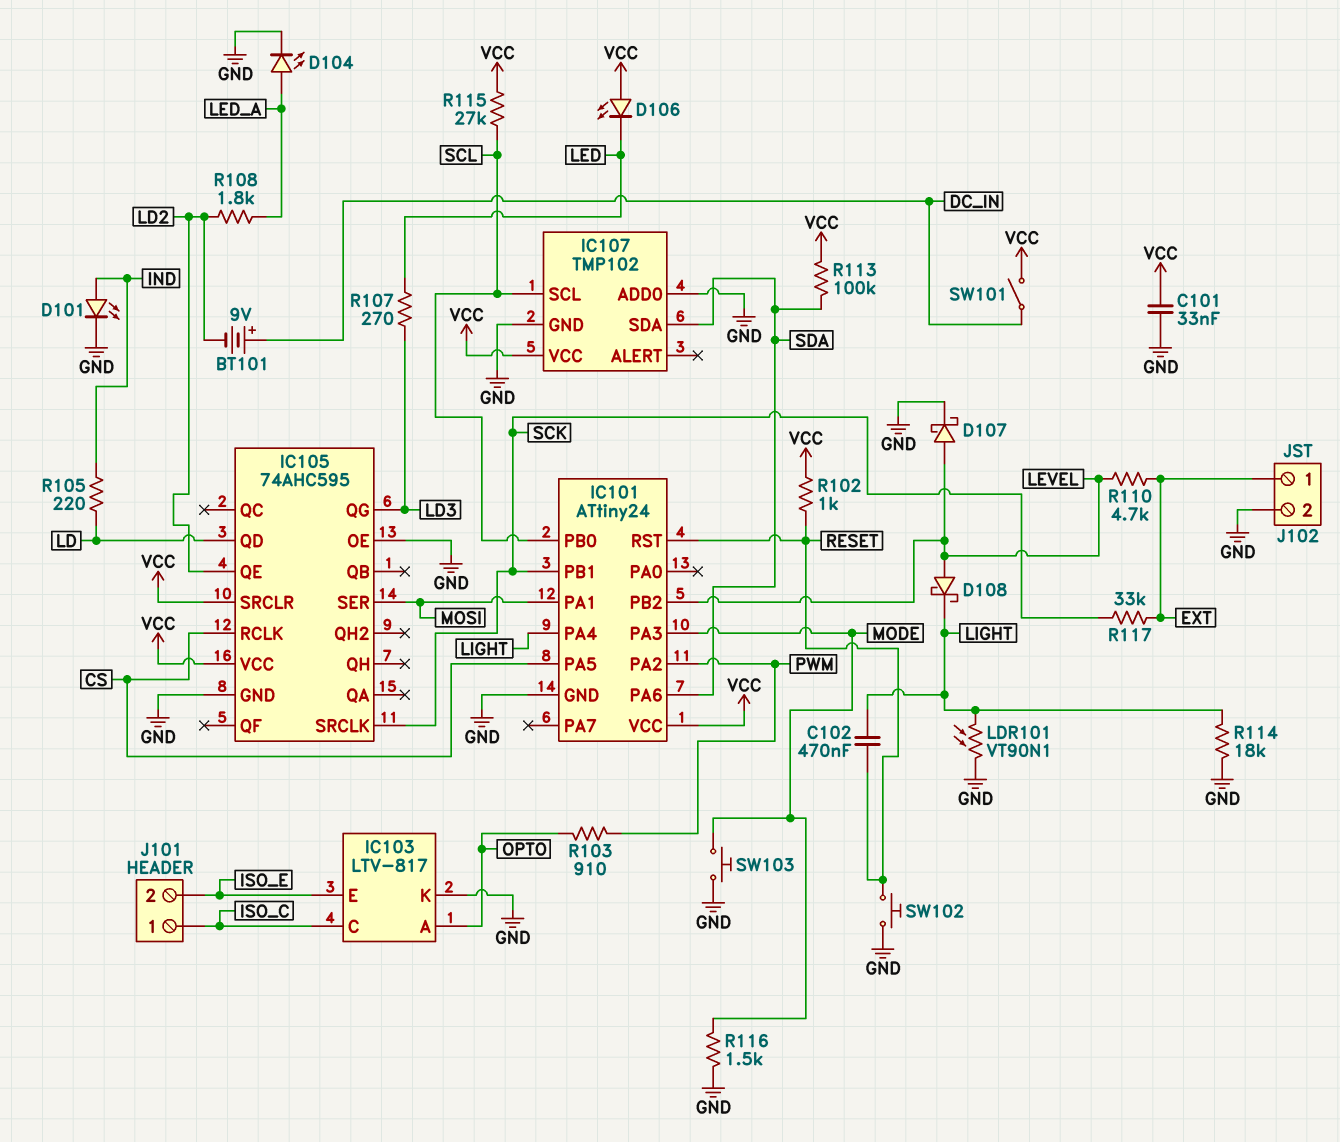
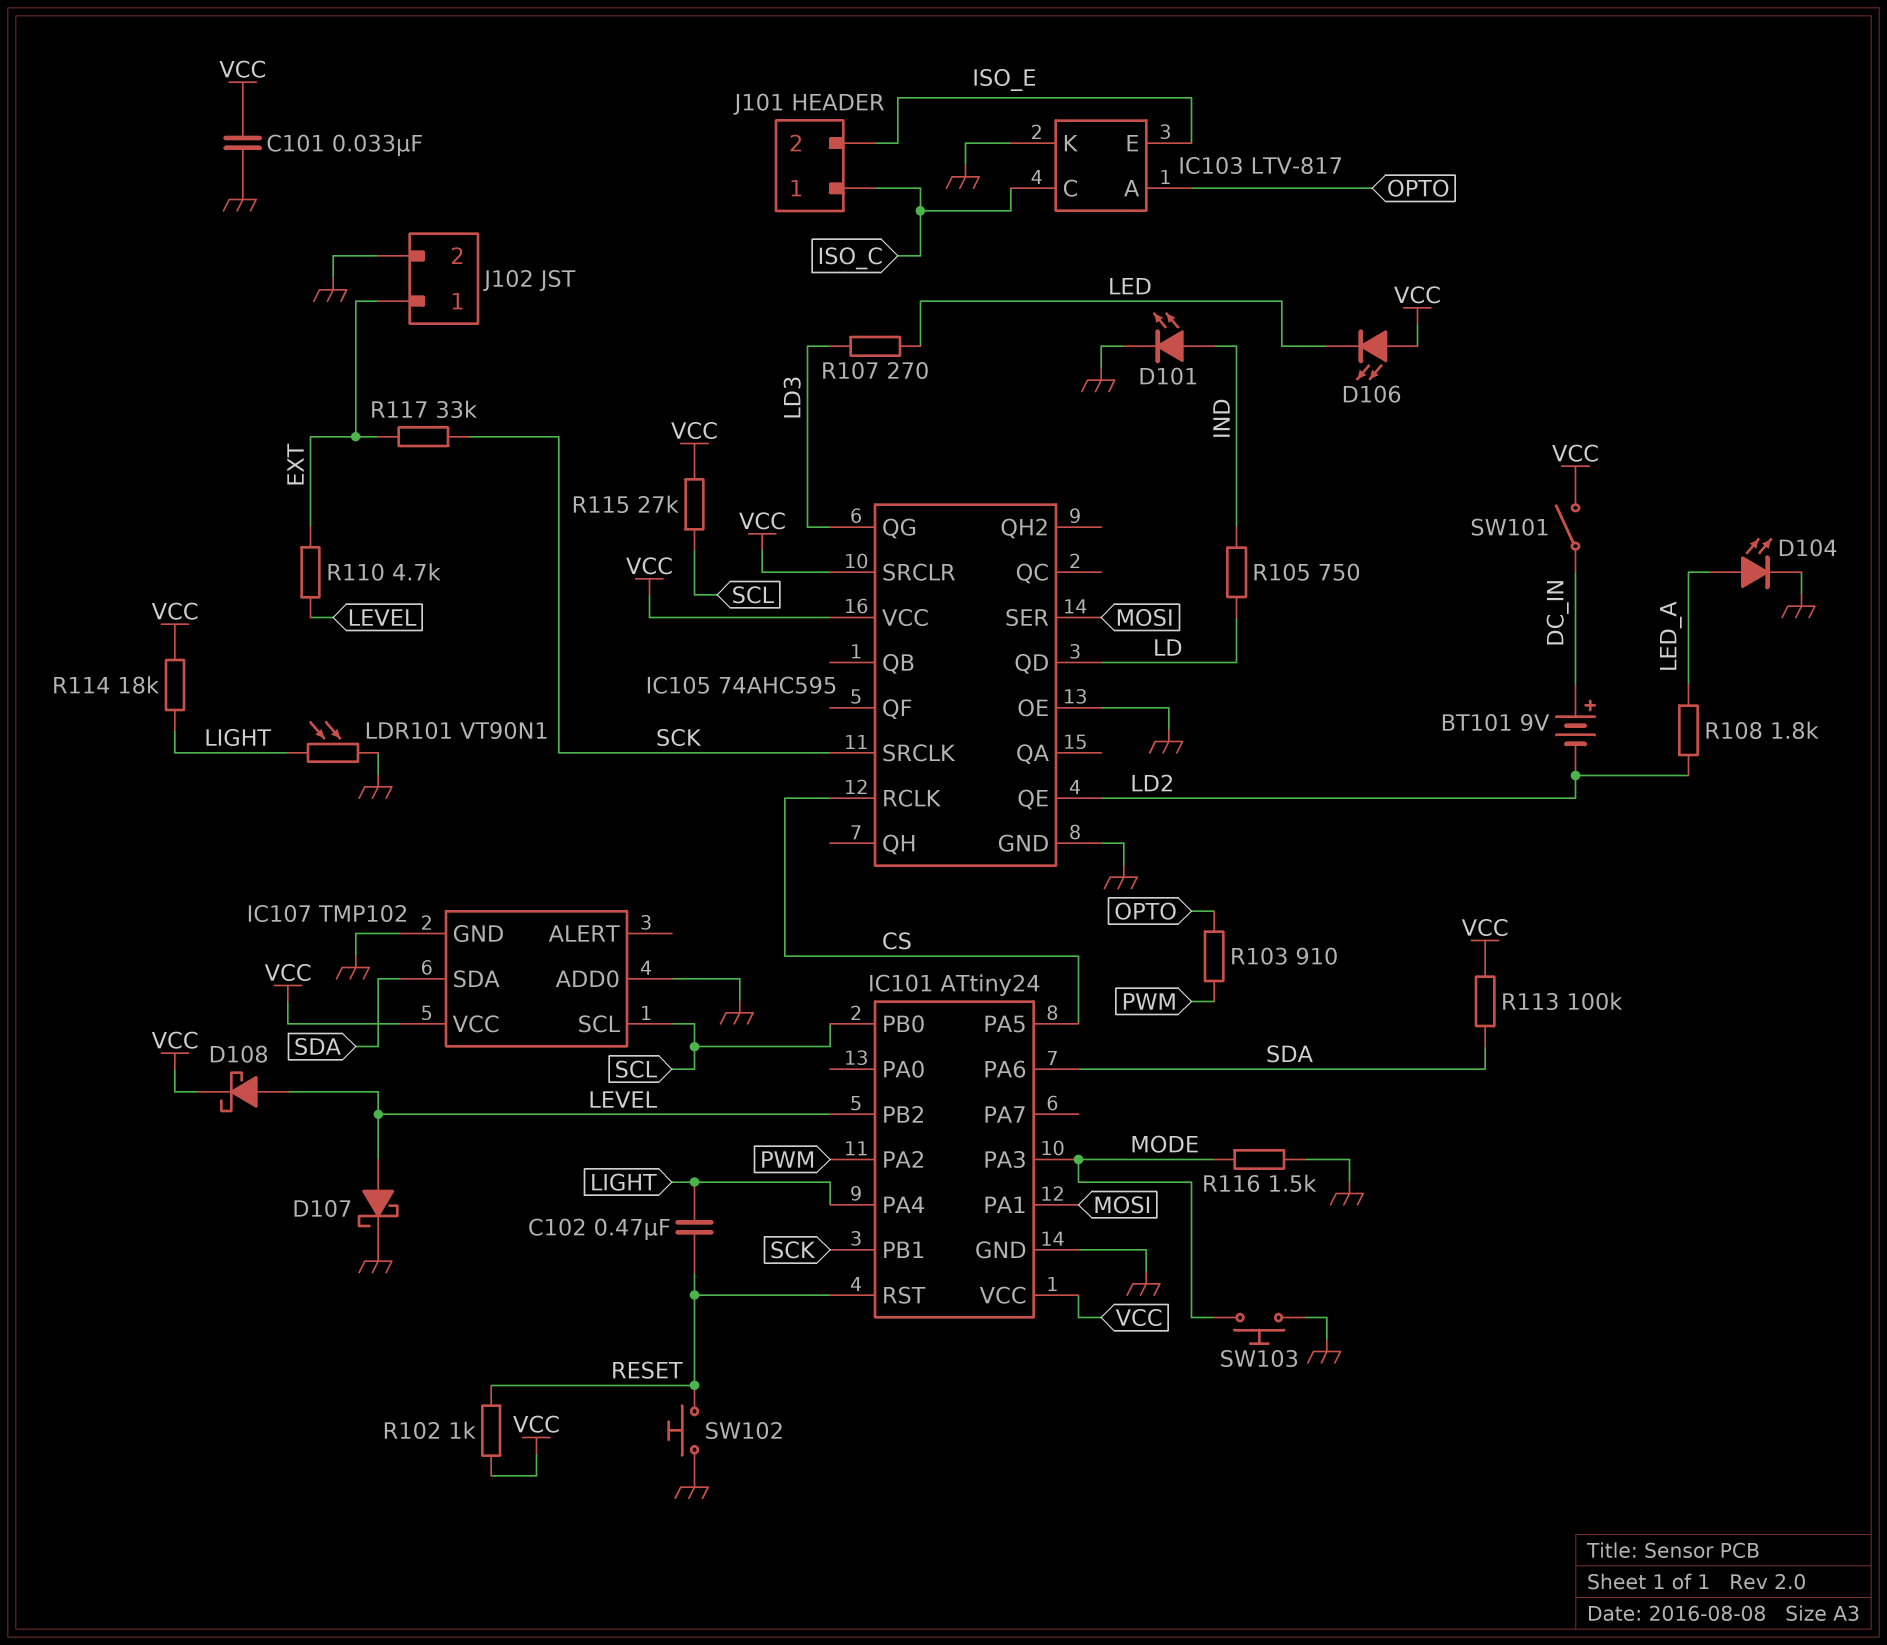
D108: schottky (A LEVEL, K LIGHT) -> schottky (A LEVEL, K VCC)
R105: 220 (IND, LD) -> 750 (IND, LD)
R114: 18k (GND, LIGHT) -> 18k (LIGHT, VCC)

